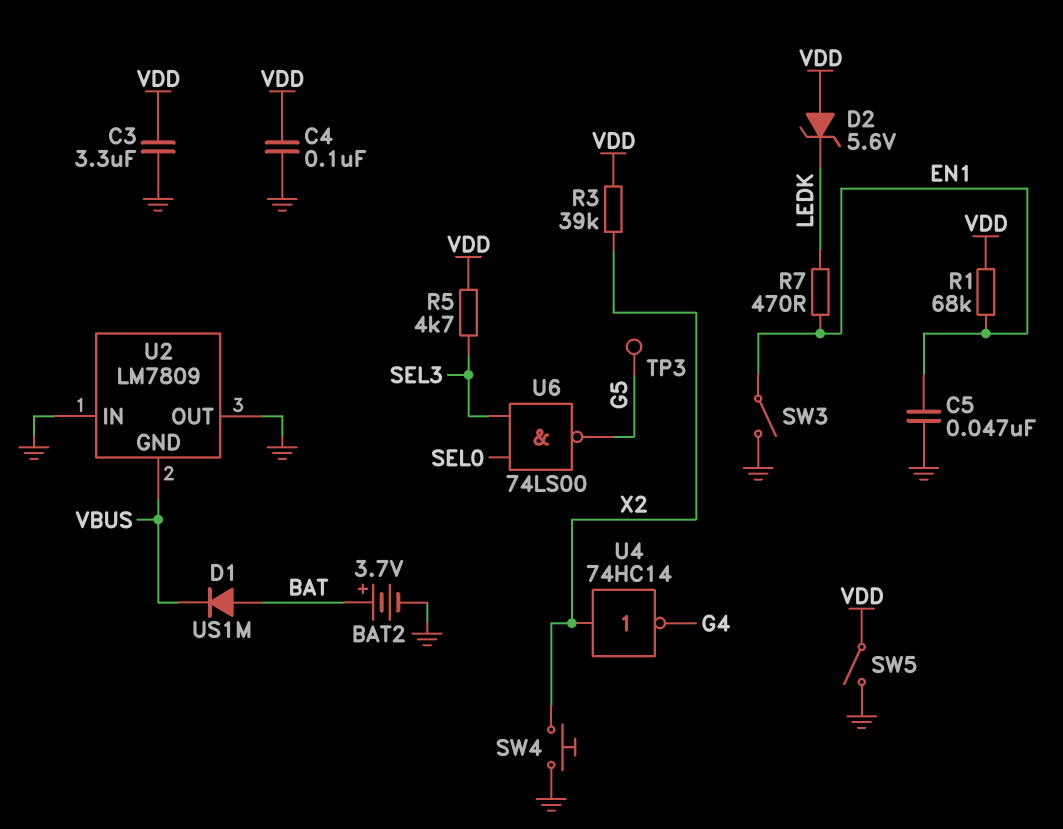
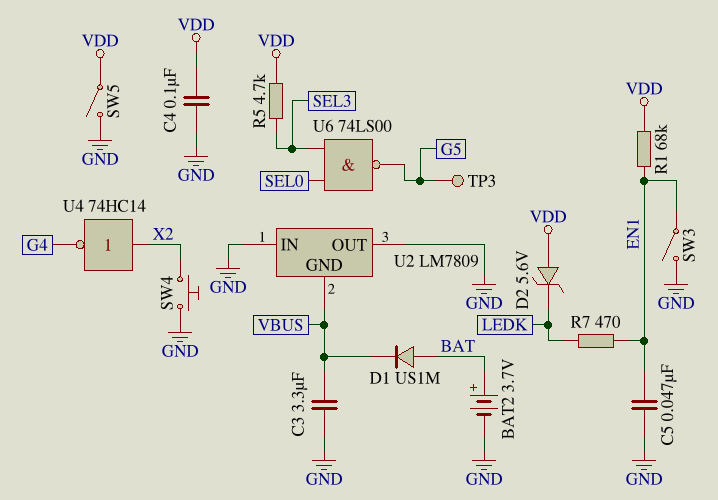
C3: 3.3uF (GND, VDD) -> 3.3uF (GND, VBUS)
R3: 39k (VDD, X2) -> none

